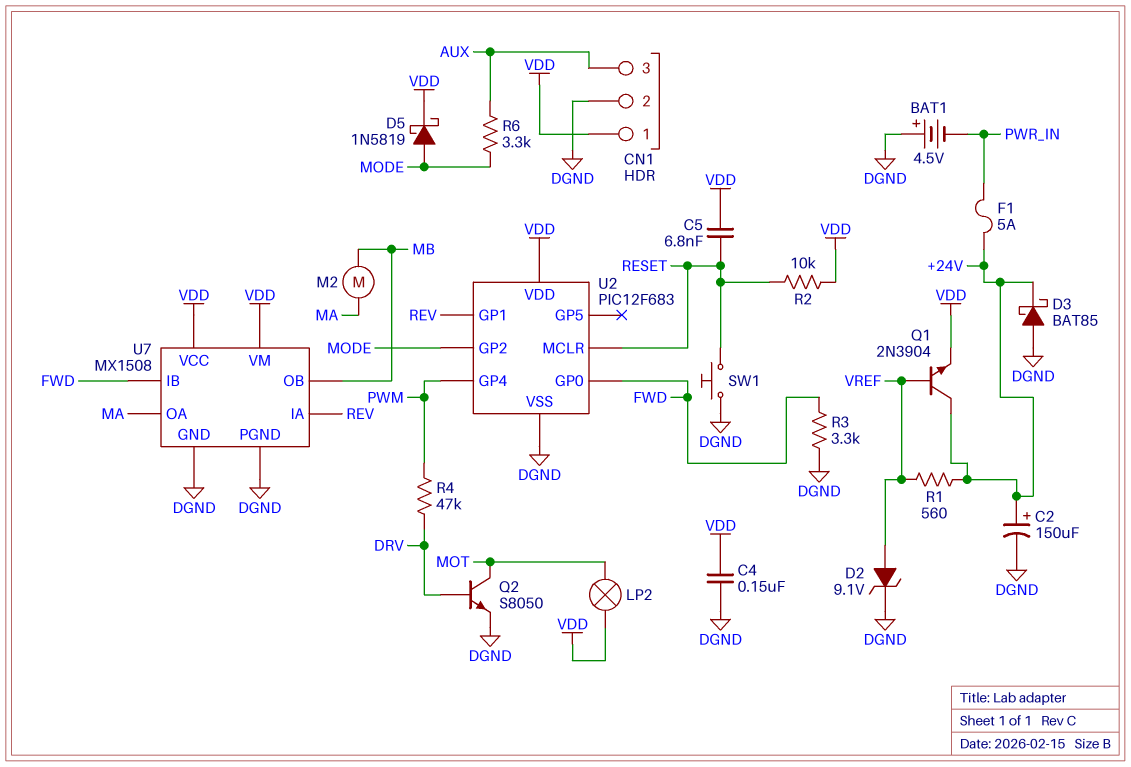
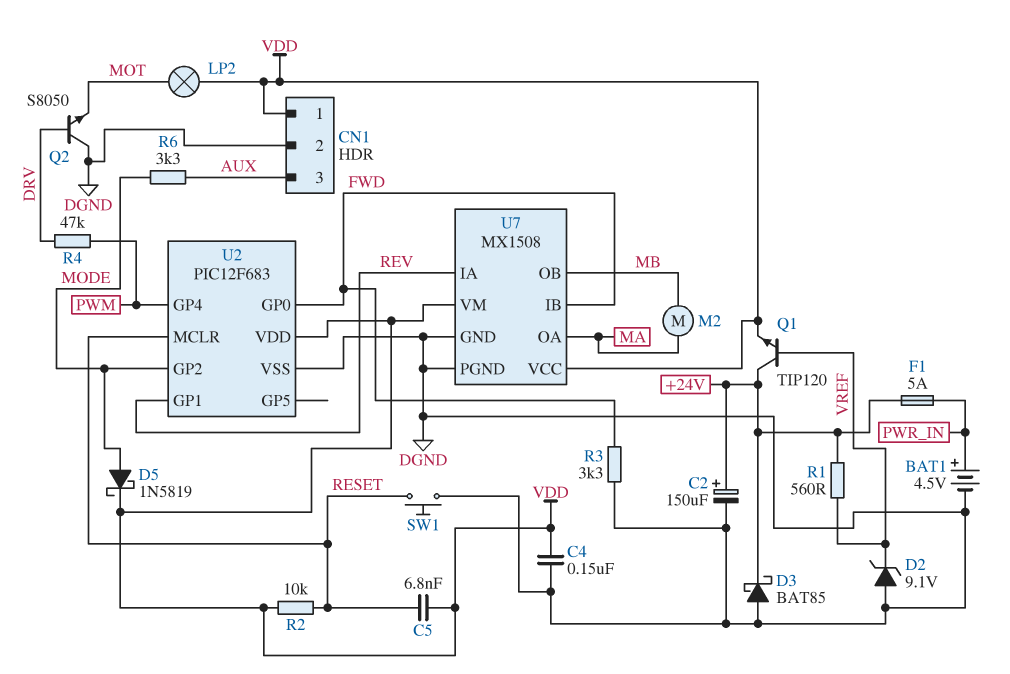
BAT1: 4.5V (plus DGND, minus PWR_IN) -> 4.5V (plus PWR_IN, minus DGND)
D2: zener 9.1V (A VREF, K DGND) -> zener 9.1V (A DGND, K VREF)
Q1: NPN 2N3904 (B VREF, C +24V, E VDD) -> NPN TIP120 (B VREF, C +24V, E VDD)
Q2: NPN S8050 (B DRV, C MOT, E DGND) -> NPN S8050 (B DRV, C DGND, E MOT)

